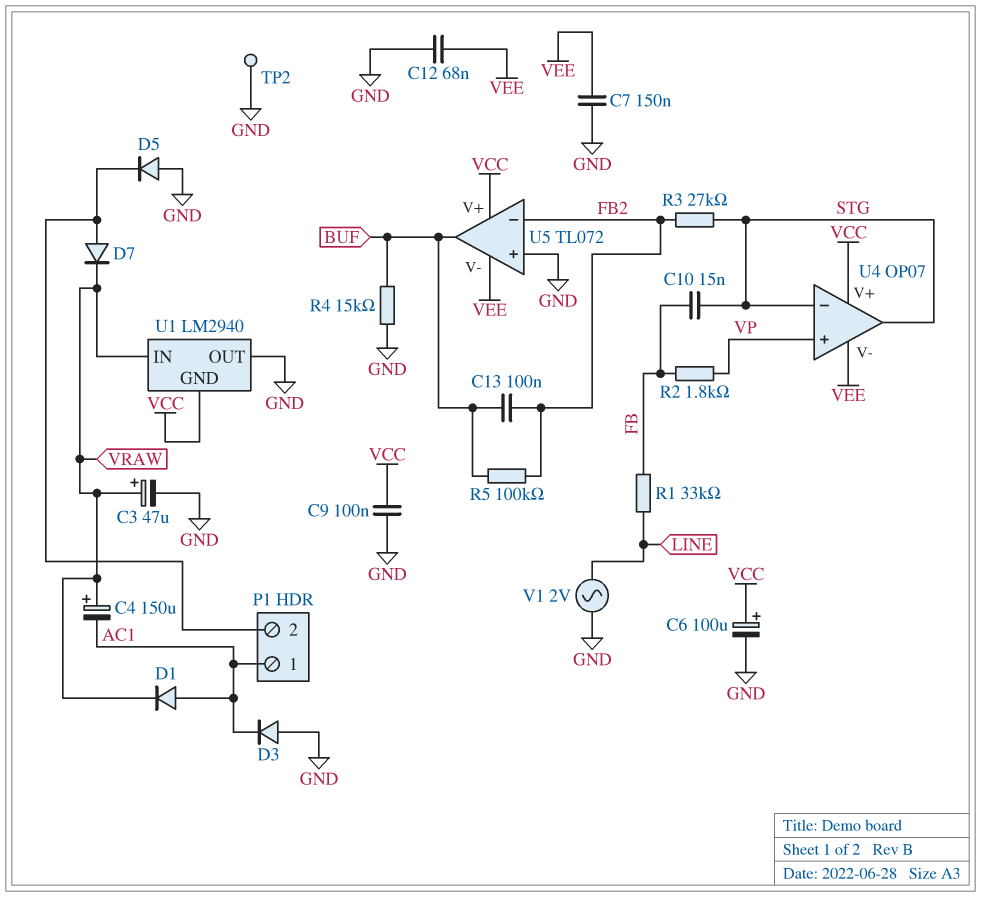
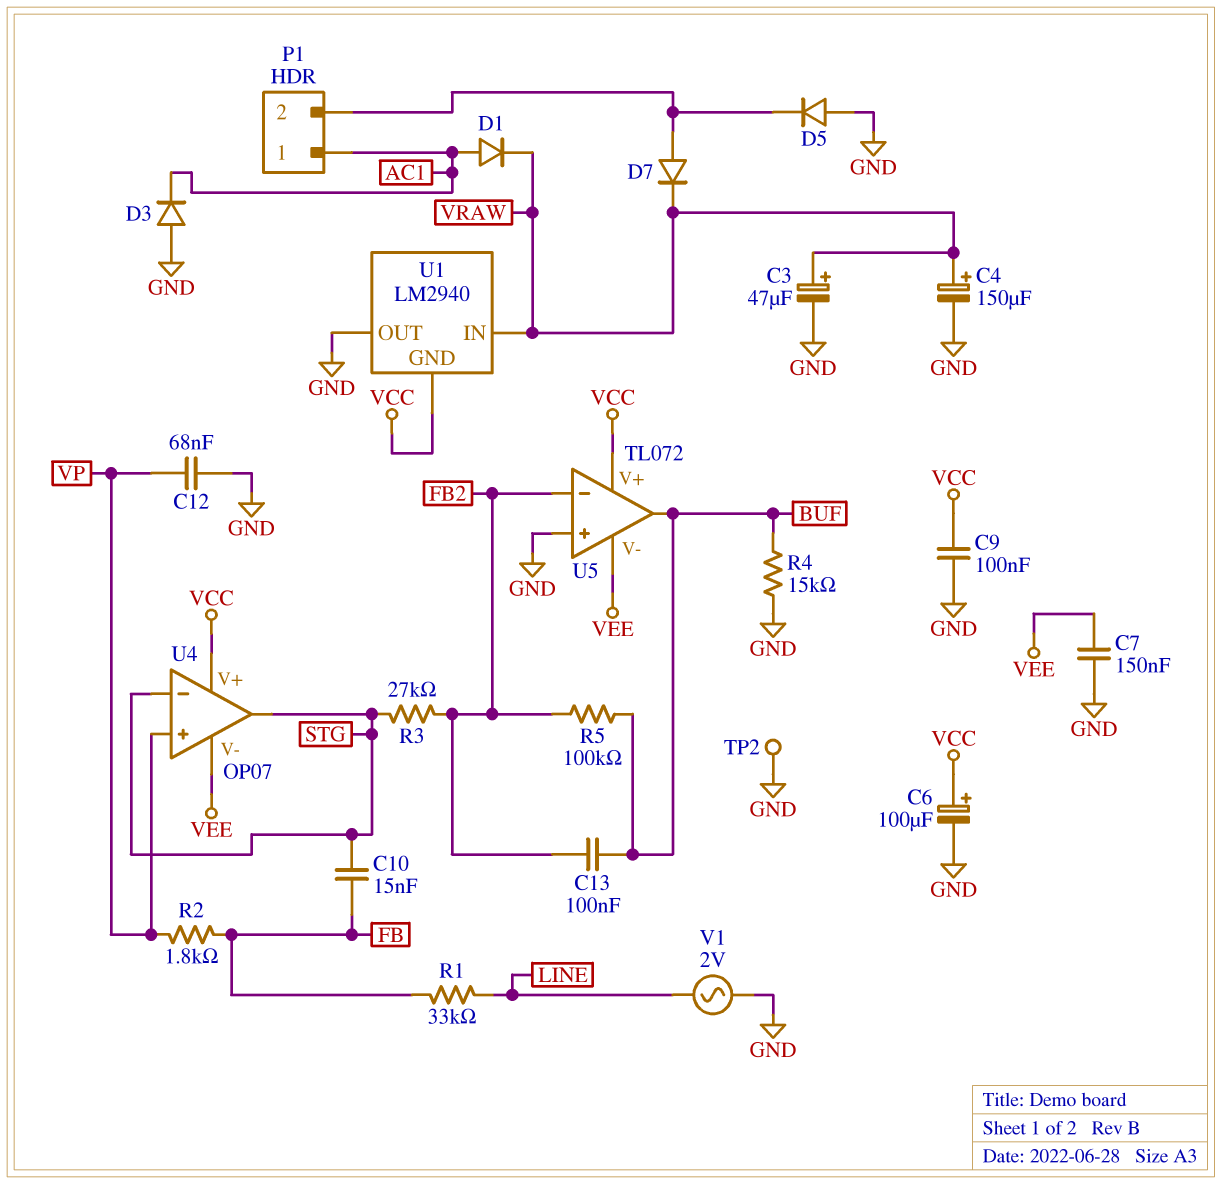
C4: 150uF (plus VRAW, minus AC1) -> 150uF (plus VRAW, minus GND)
C12: 68nF (GND, VEE) -> 68nF (GND, VP)

